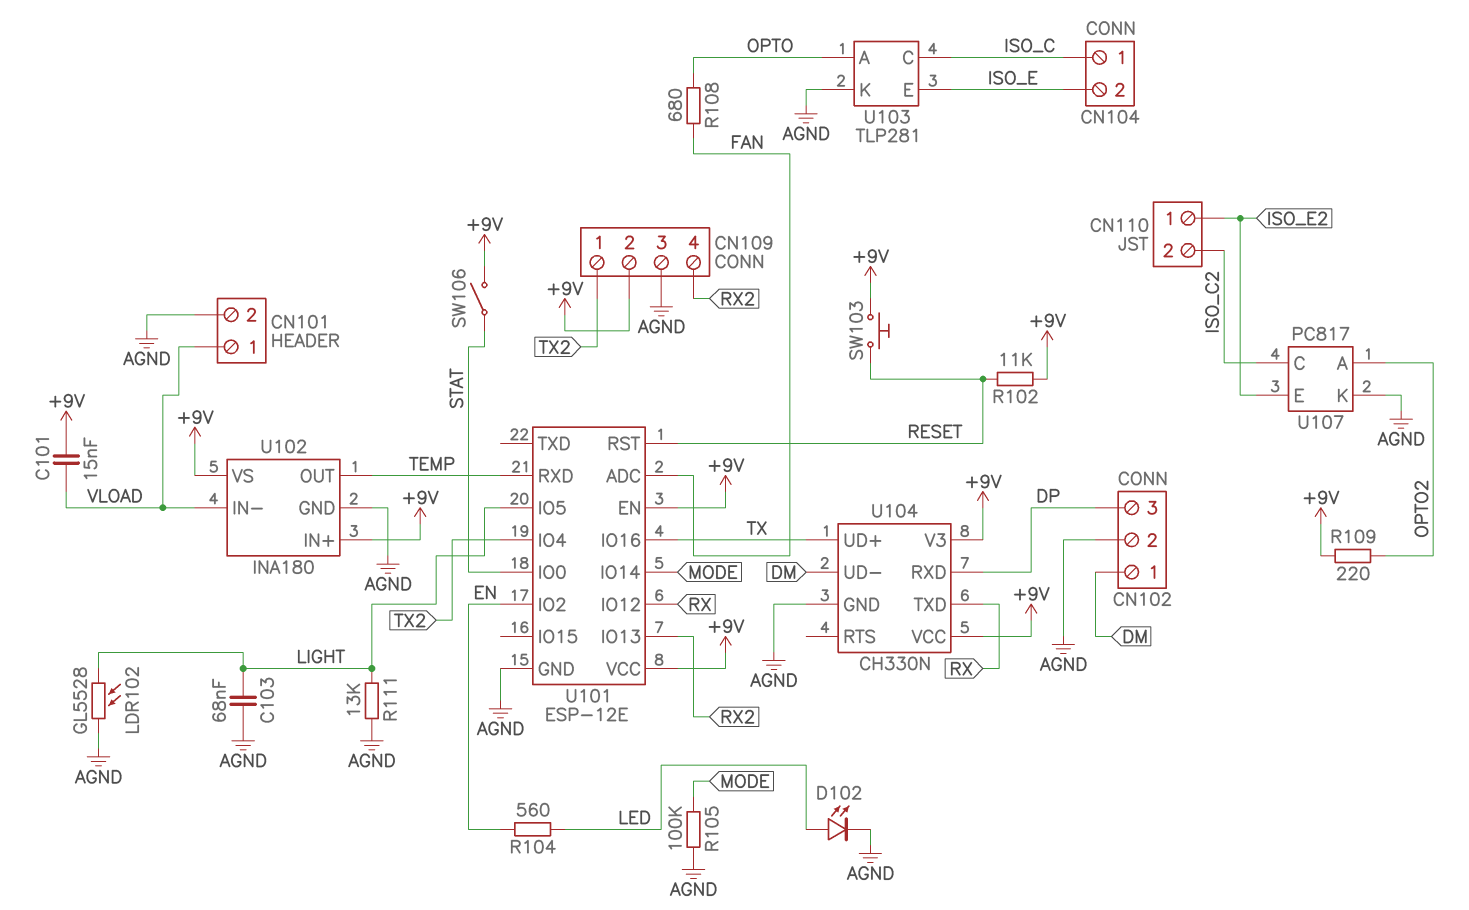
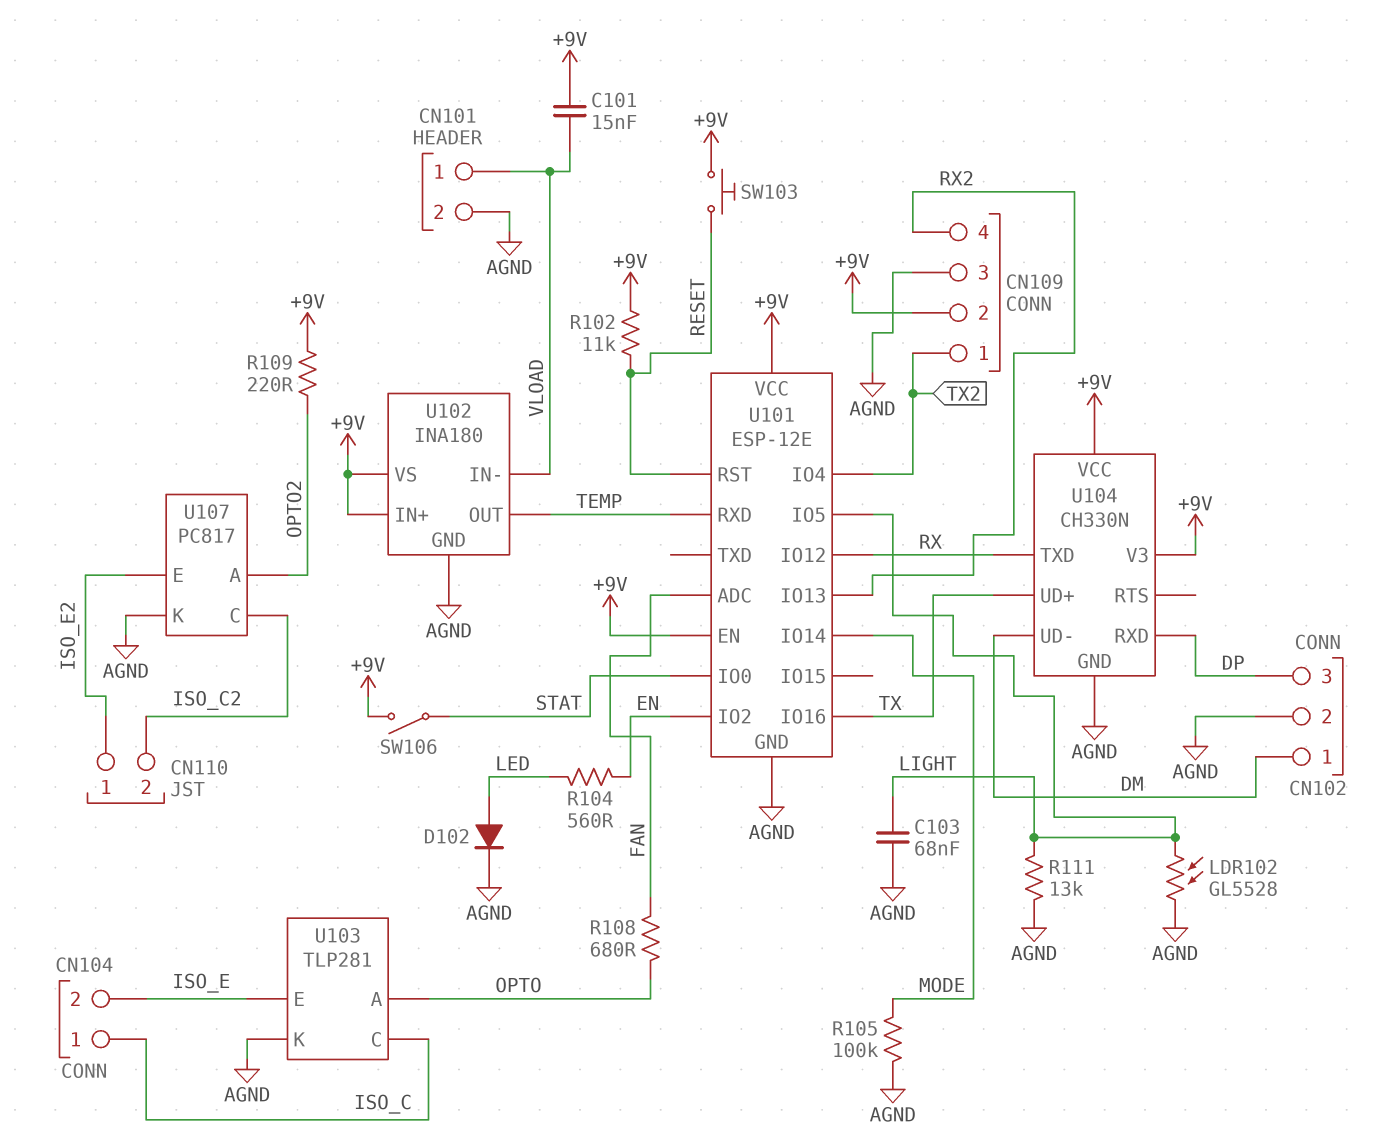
D102: LED (A LED, K AGND) -> diode (A LED, K AGND)

